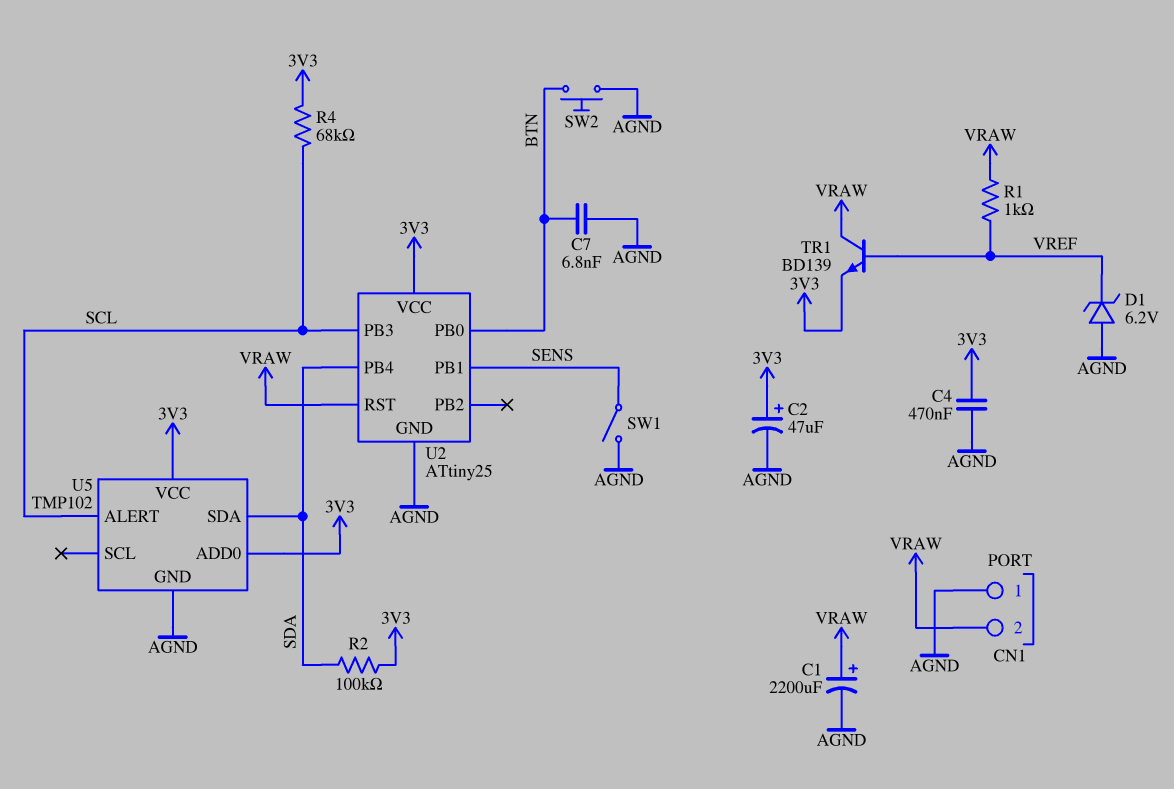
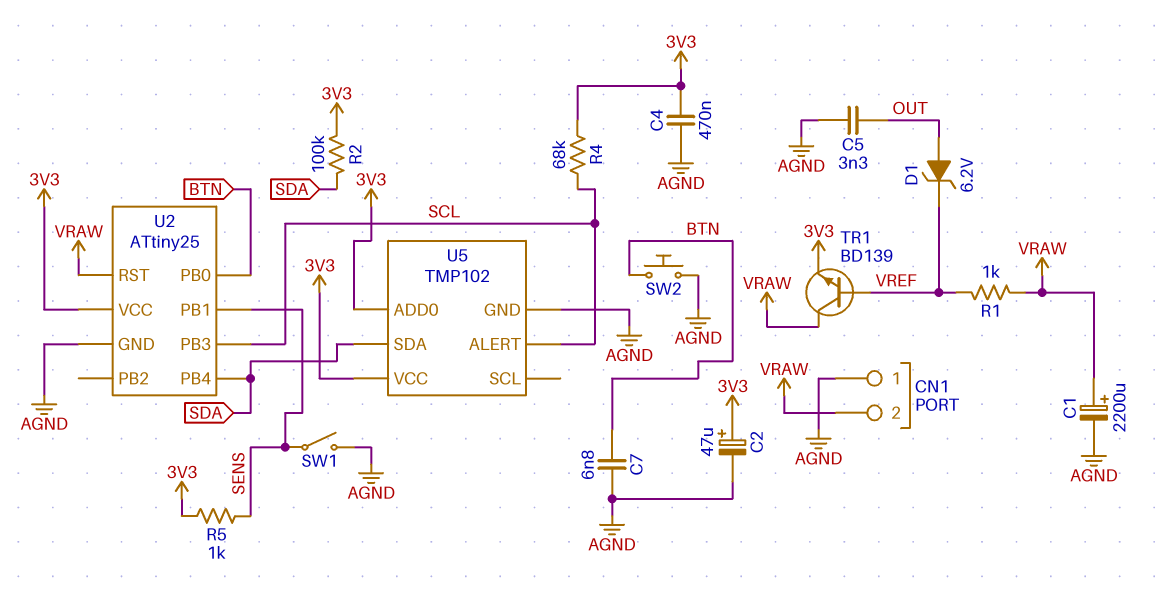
C5: none -> 3.3nF (AGND, OUT)
D1: zener 6.2V (A AGND, K VREF) -> zener 6.2V (A OUT, K VREF)
R5: none -> 1k (3V3, SENS)

